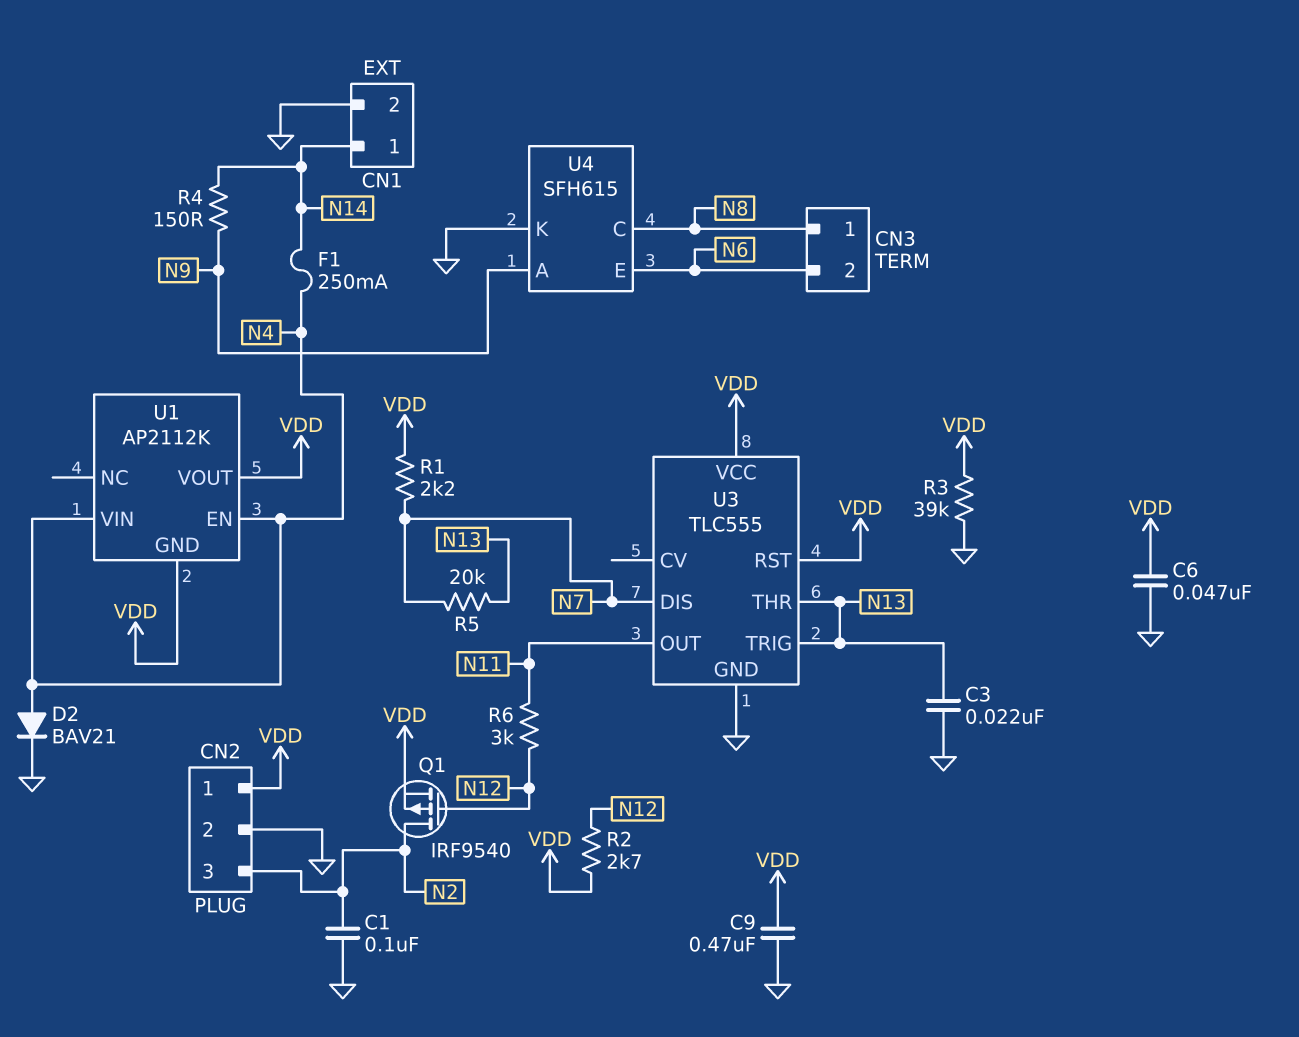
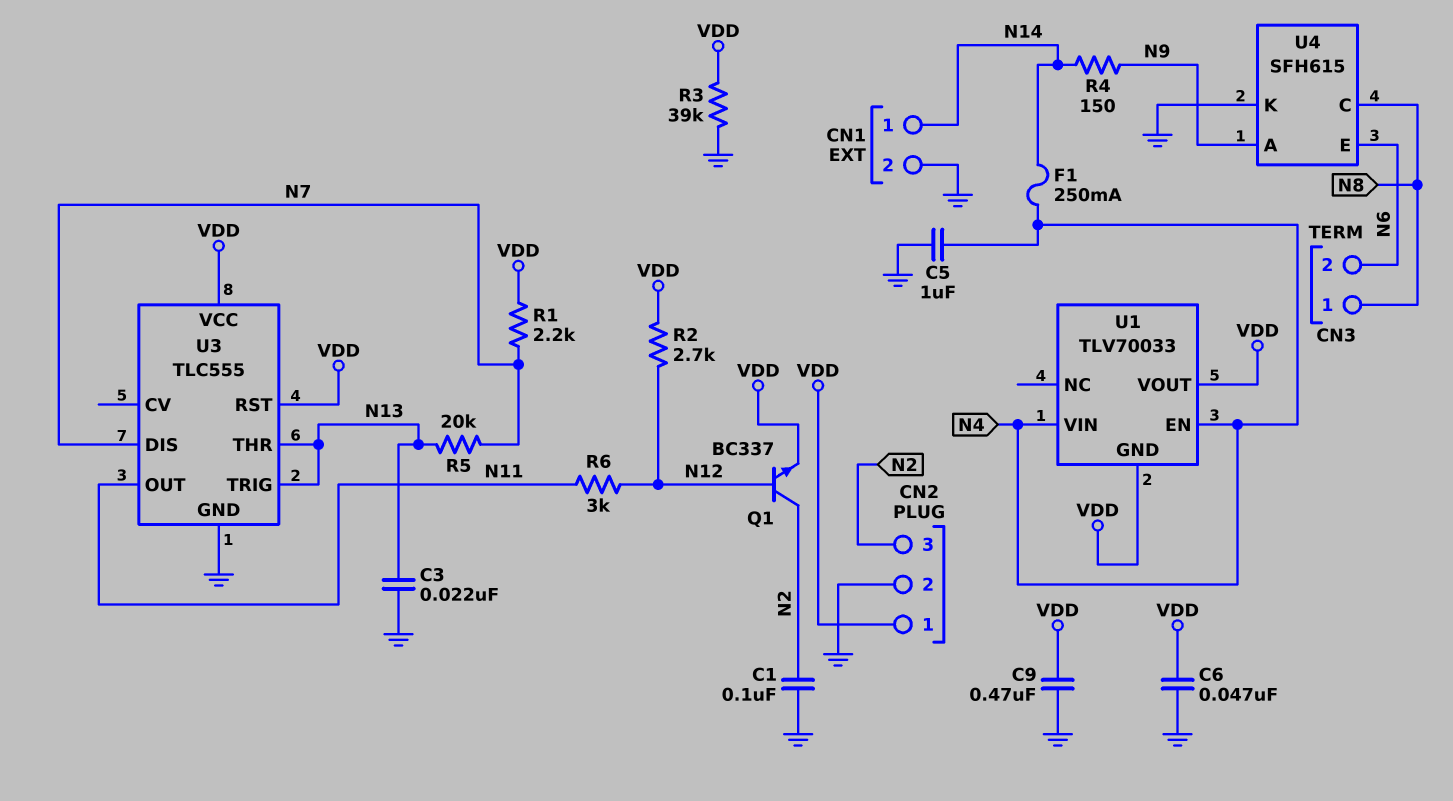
C5: none -> 1uF (GND, N4)
D2: diode BAV21 (A N4, K GND) -> none
Q1: PMOS IRF9540 (G N12, D N2, S VDD) -> NPN BC337 (B N12, C N2, E VDD)
U1: AP2112K -> TLV70033

